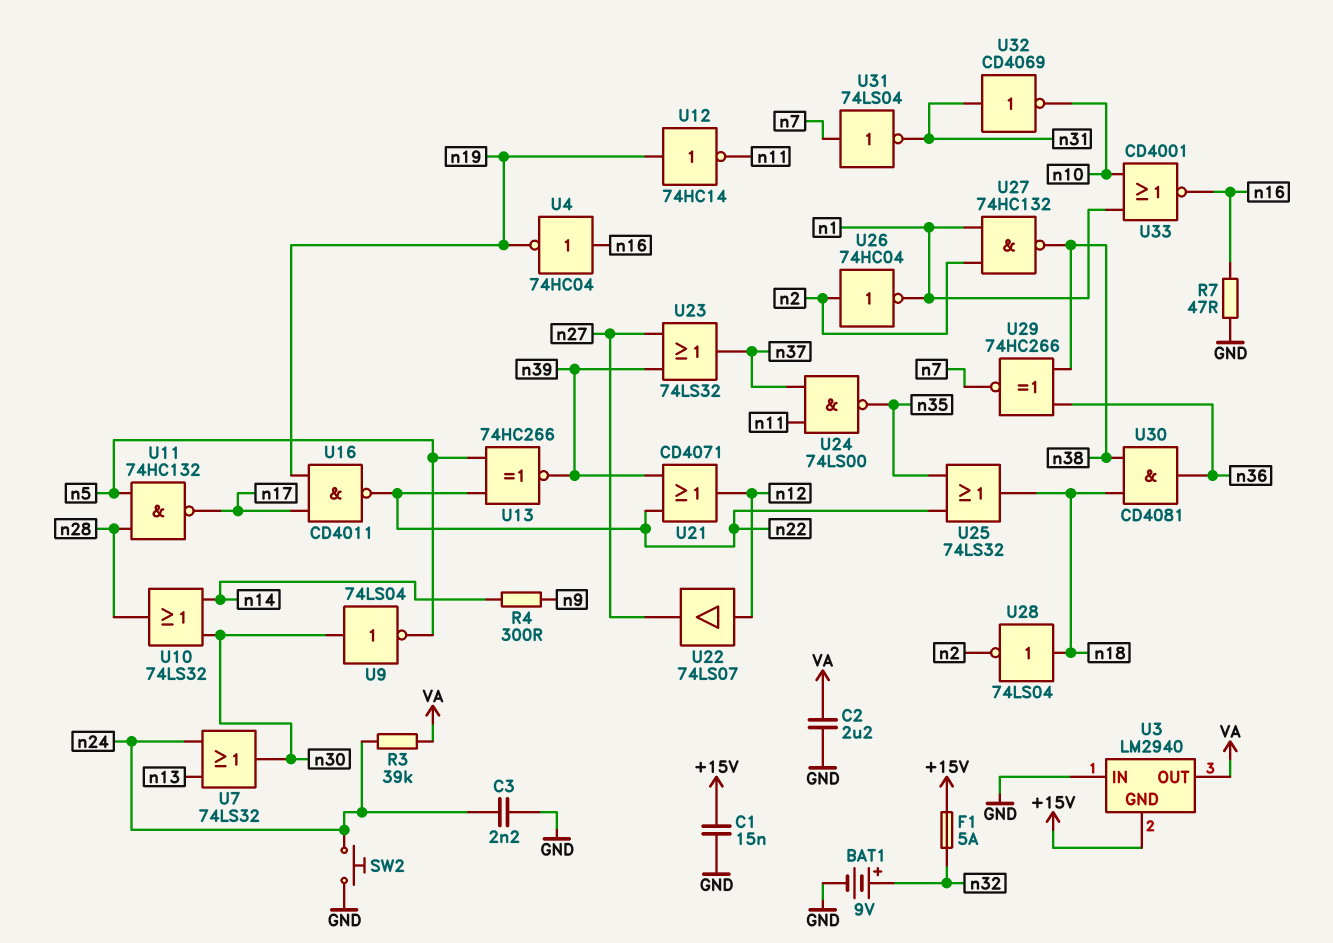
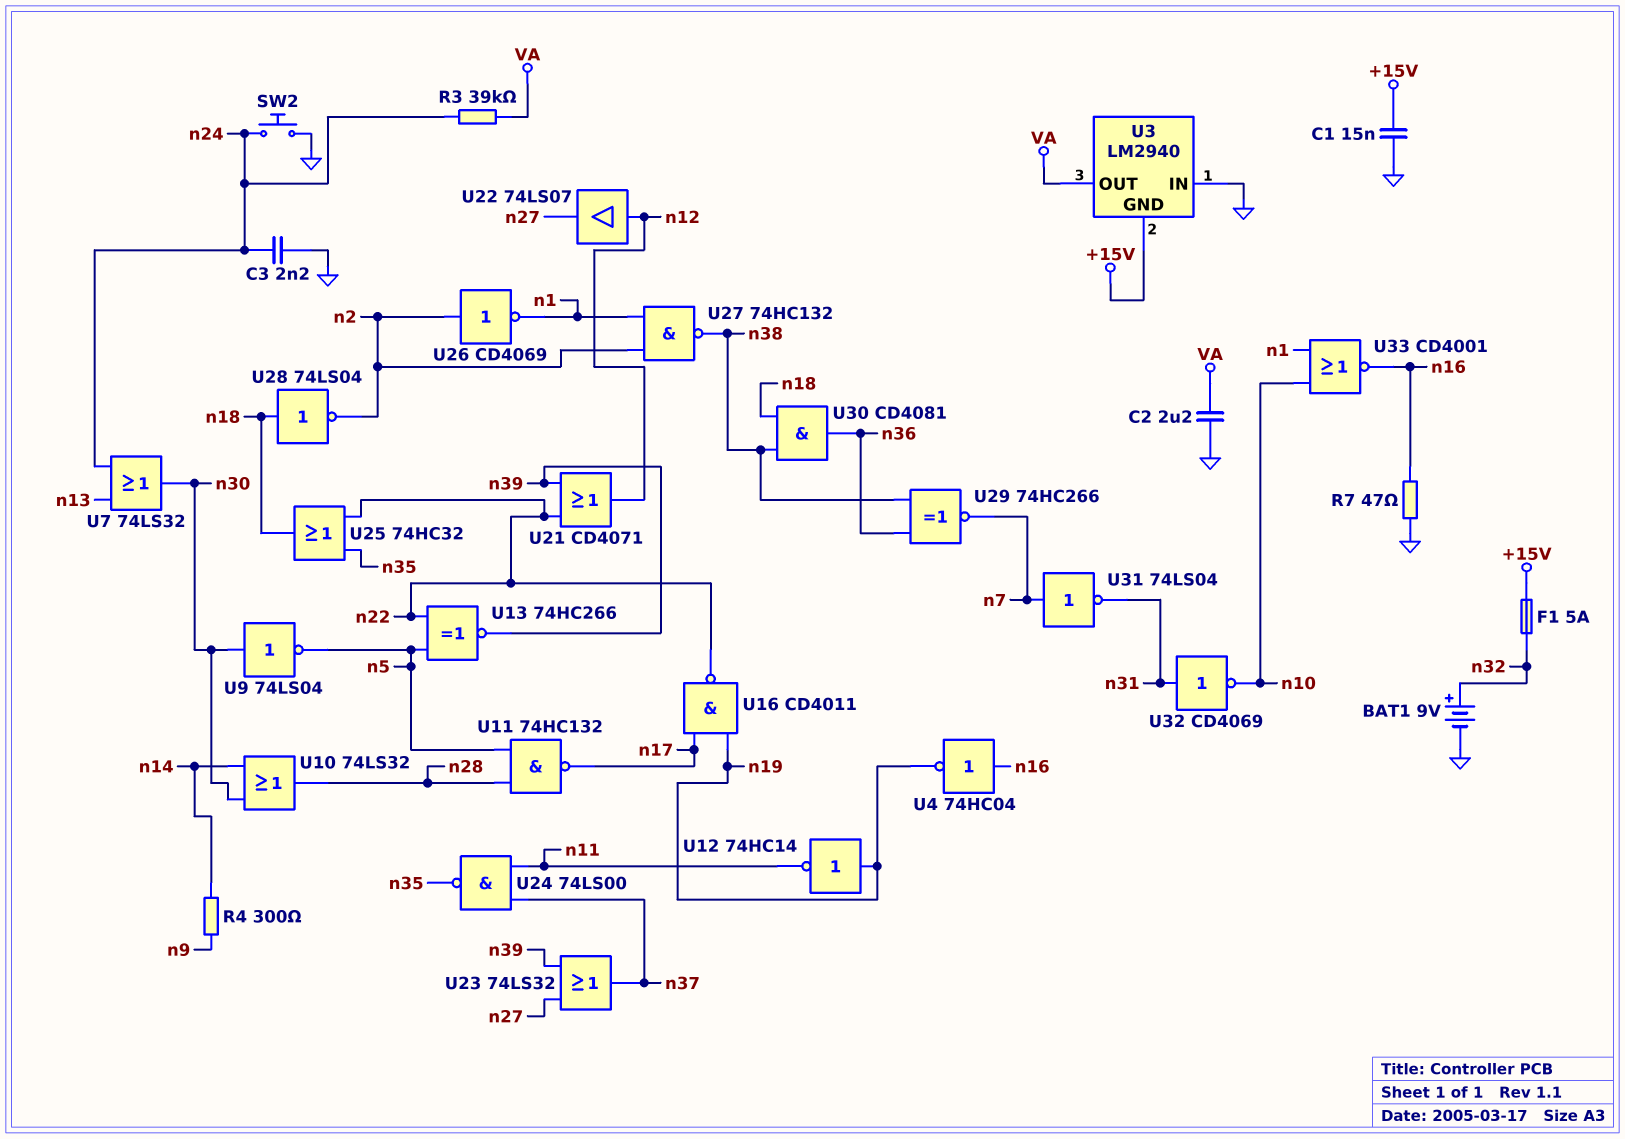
U25: OR 74LS32 (in n22, in n35, out n18) -> OR 74HC32 (in n22, in n35, out n18)
U26: NOT 74HC04 (in n2, out n1) -> NOT CD4069 (in n2, out n1)

